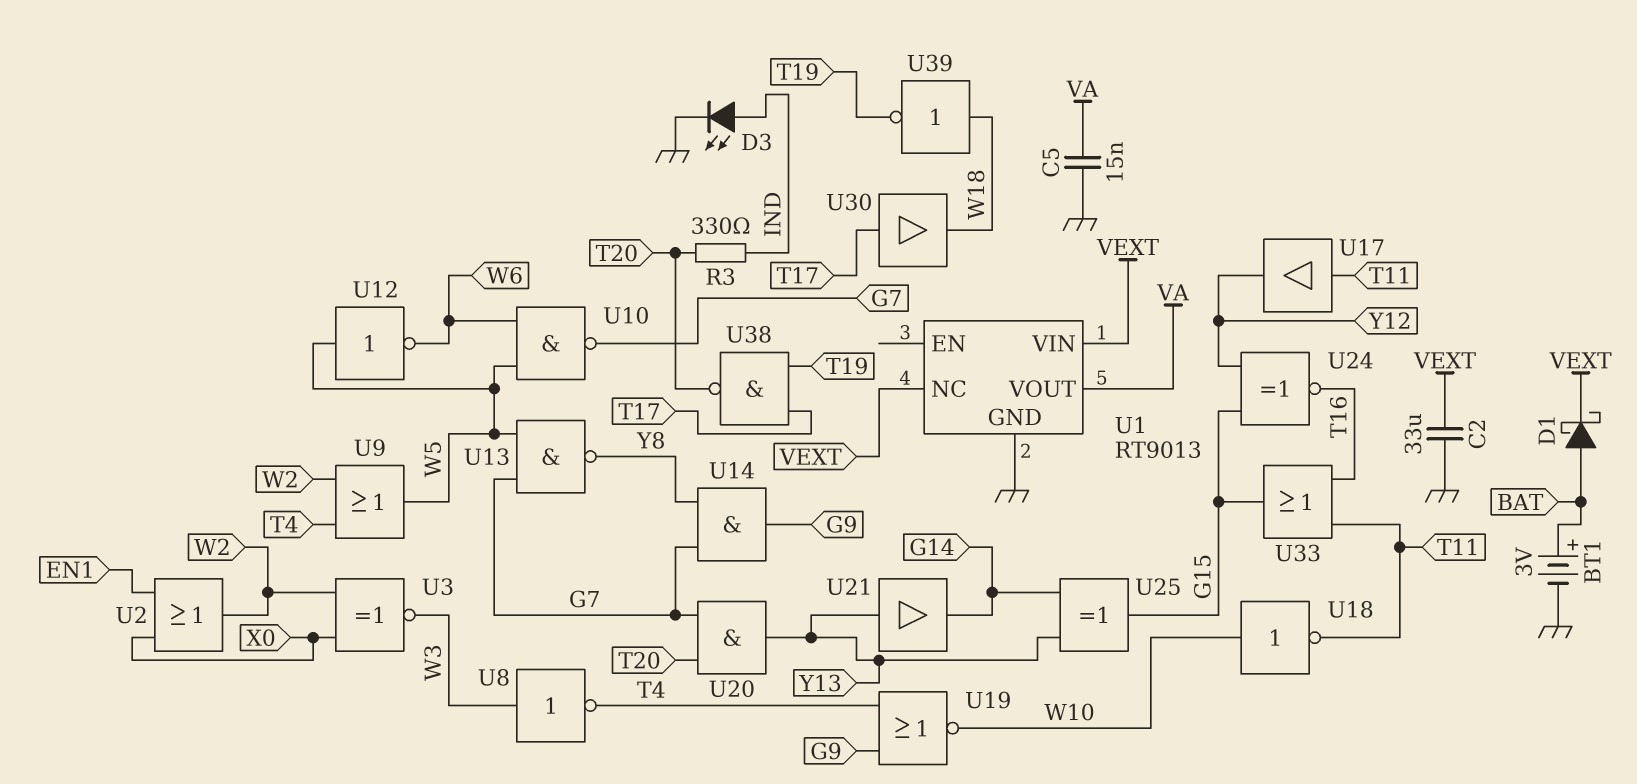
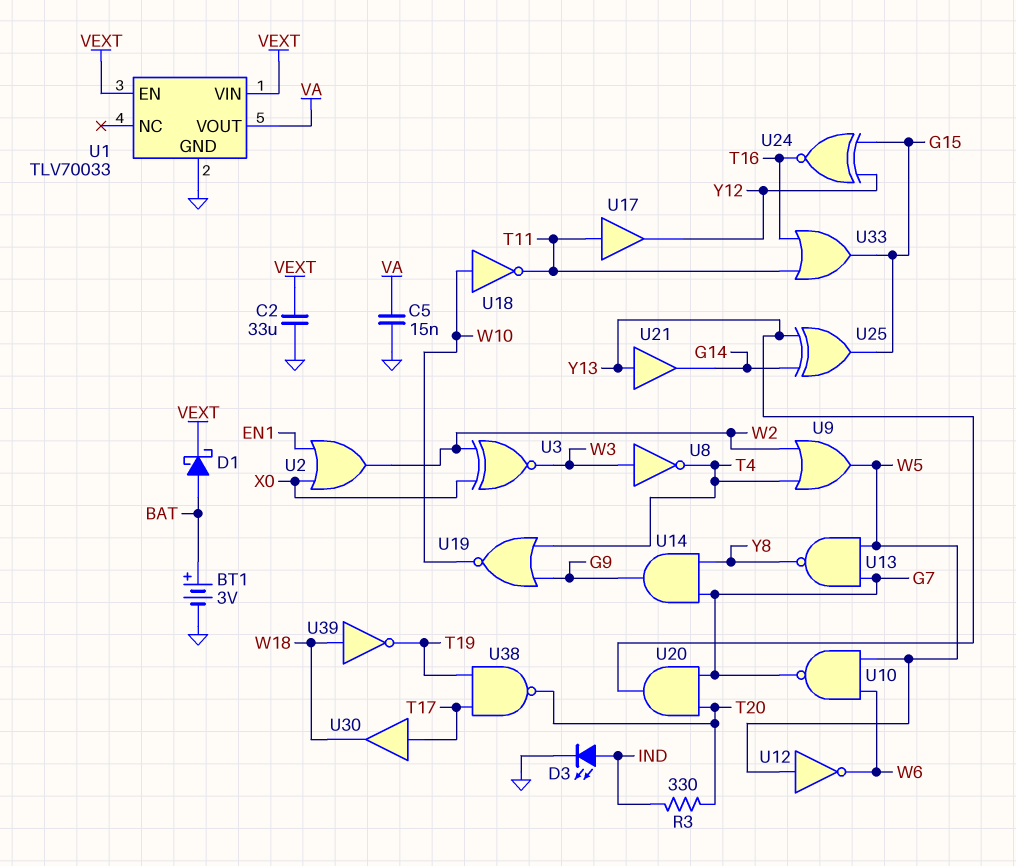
U1: RT9013 -> TLV70033
U1 pin EN: none -> VEXT
U1 pin NC: VEXT -> none

